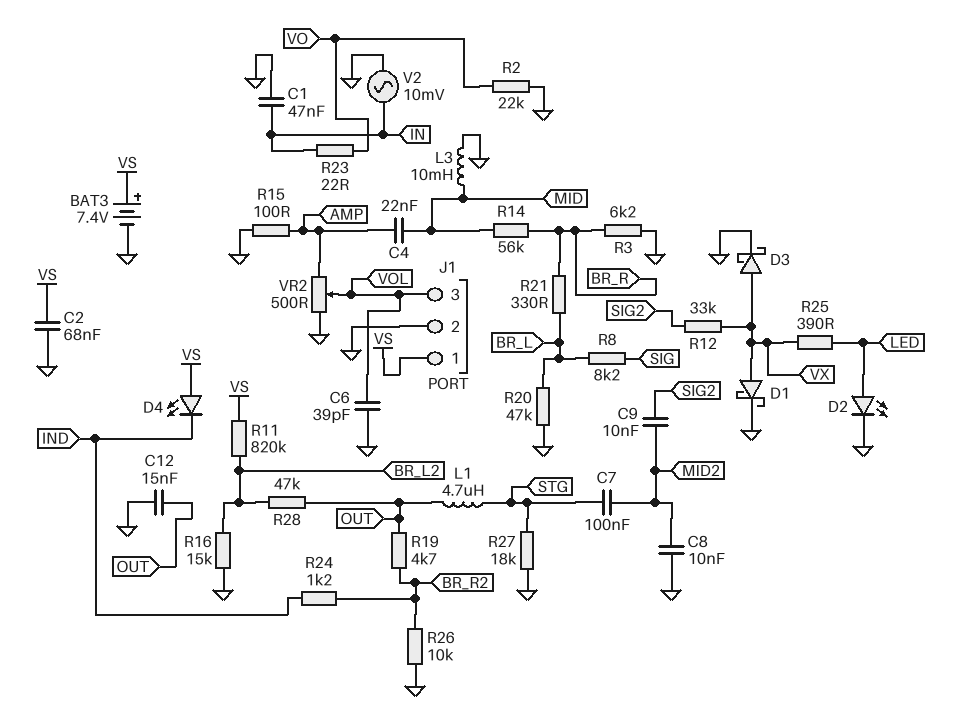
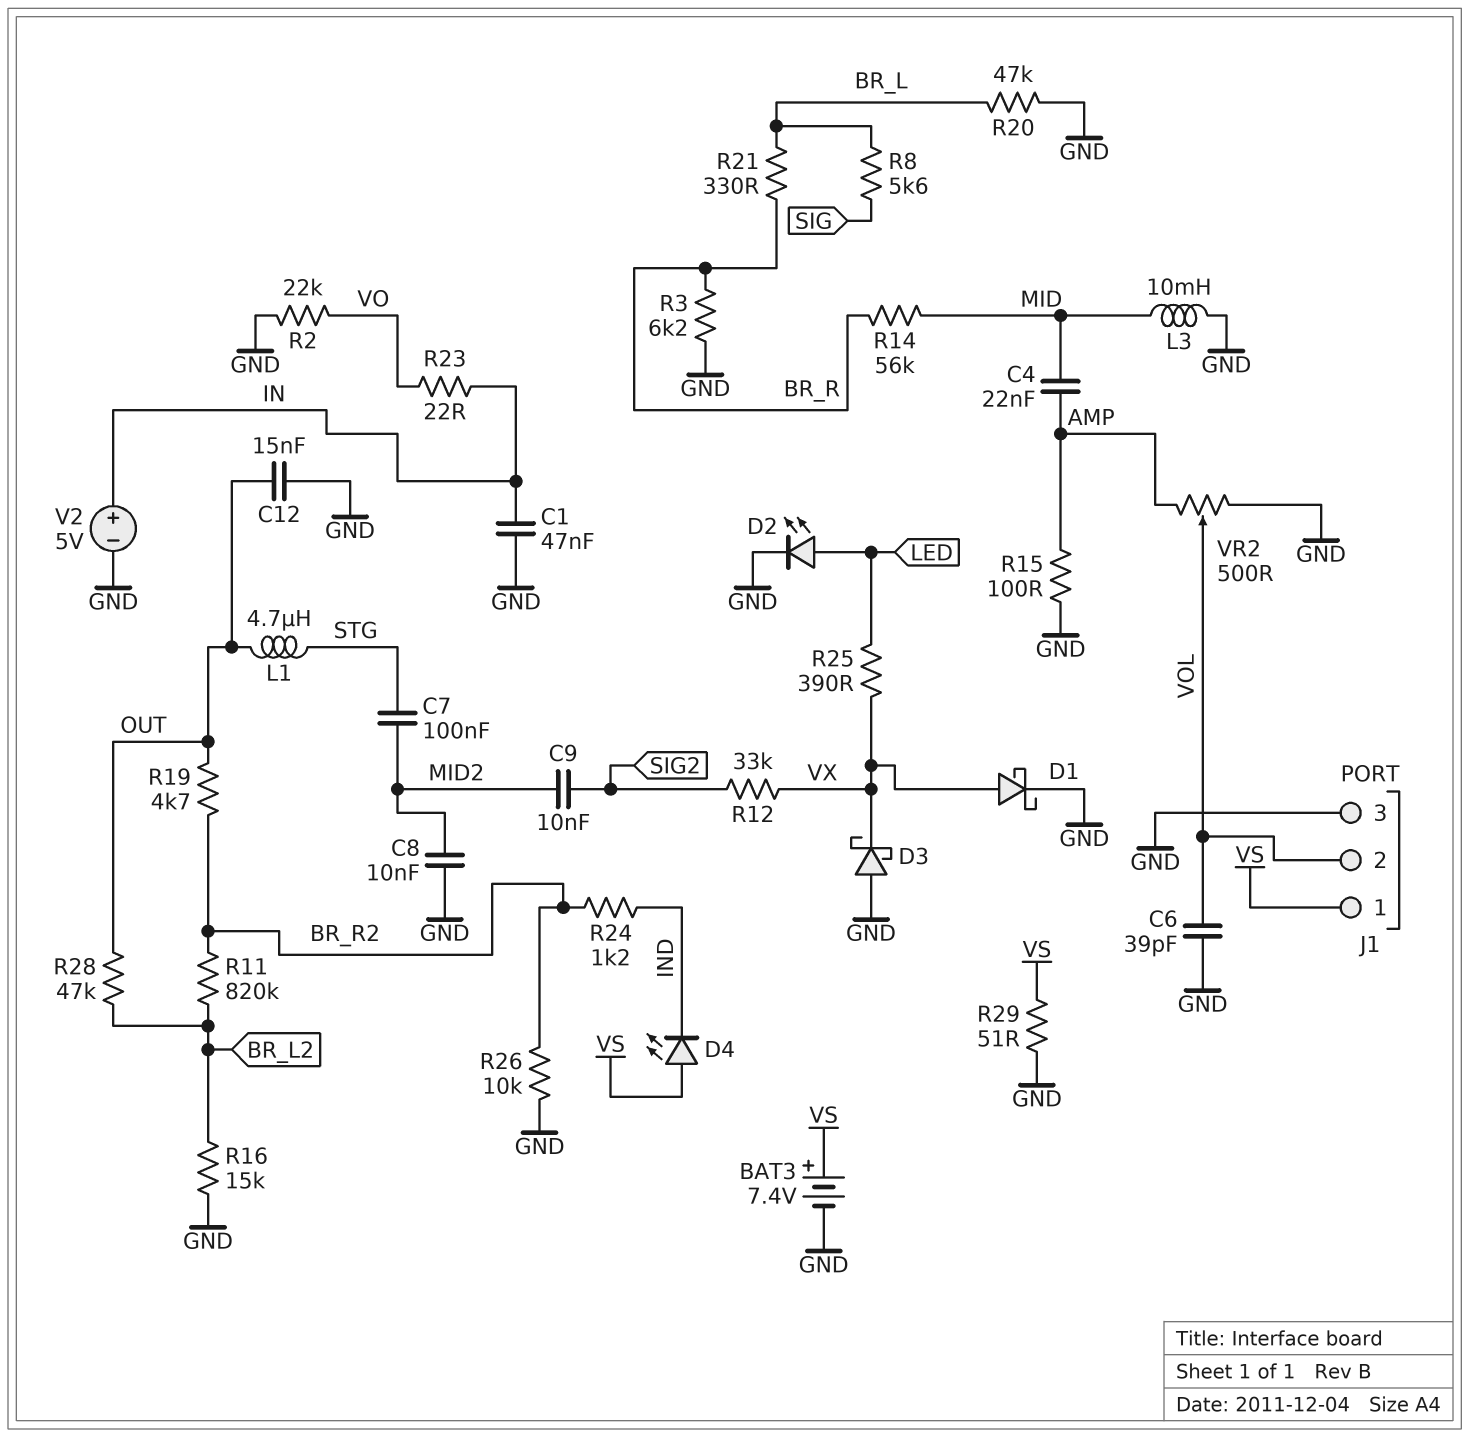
C2: 68nF (GND, VS) -> none
D3: schottky (A VX, K GND) -> schottky (A GND, K VX)
J1 pin 2: GND -> VOL
J1 pin 3: VOL -> GND
R8: 8.2k (BR_L, SIG) -> 5.6k (BR_L, SIG)
R11: 820k (BR_L2, VS) -> 820k (BR_L2, BR_R2)
R27: 18k (GND, STG) -> none
R29: none -> 51 (GND, VS)
V2: AC 10mV (GND, IN) -> 5V (plus IN, minus GND)

